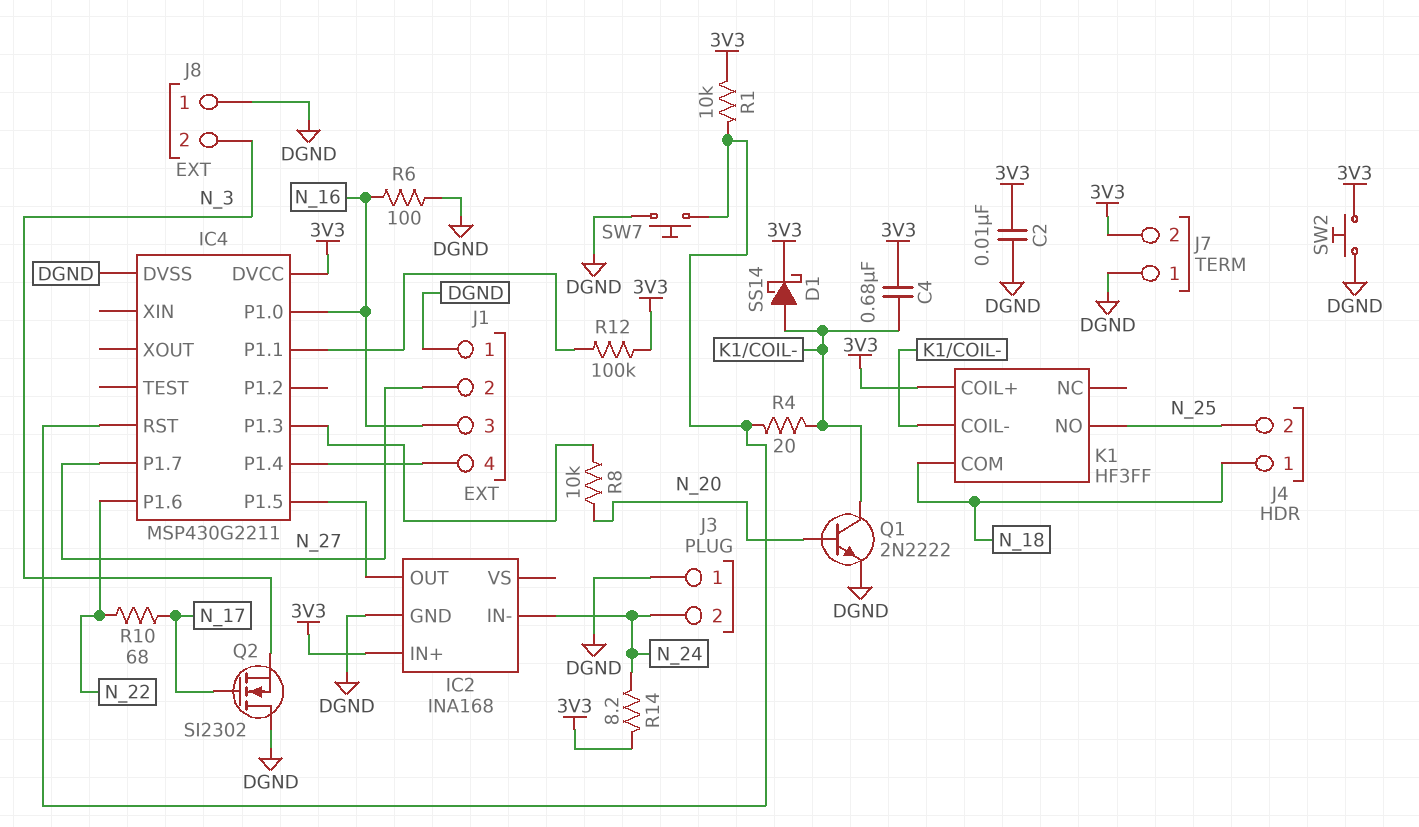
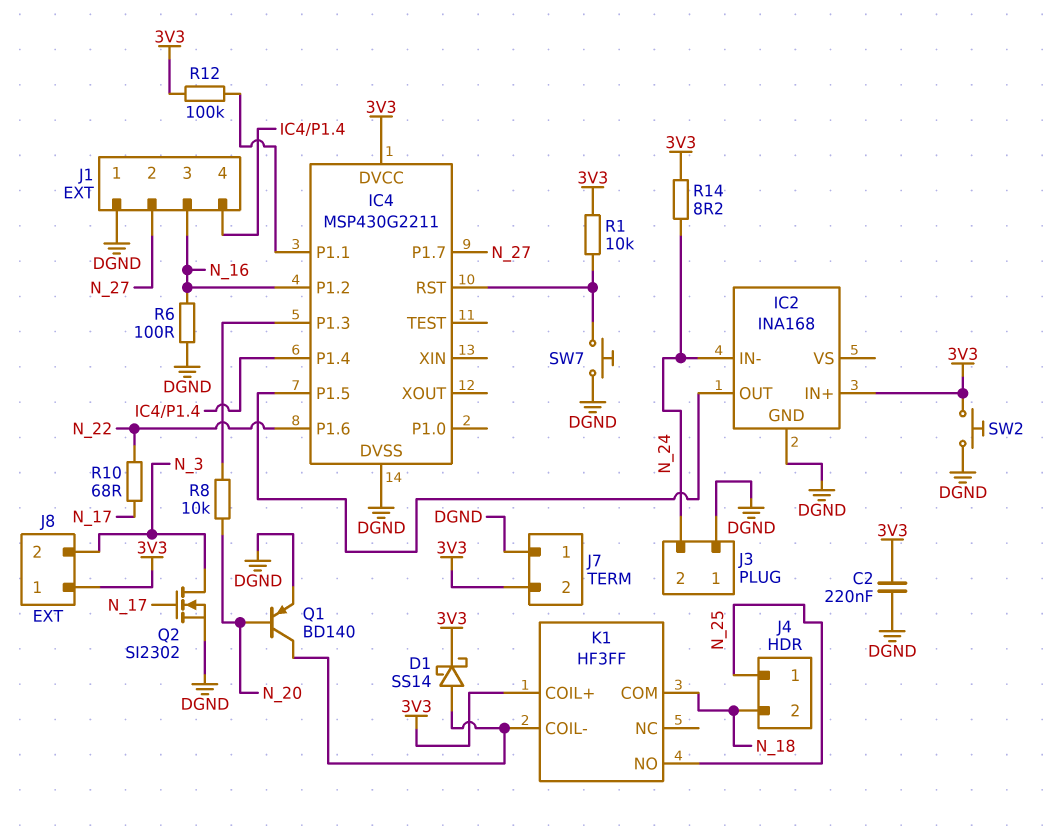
C2: 10nF (3V3, DGND) -> 220nF (3V3, DGND)
C4: 680nF (3V3, K1/COIL-) -> none
IC4 pin P1.0: N_16 -> none
IC4 pin P1.2: none -> N_16
J4 pin 1: N_18 -> N_25
J4 pin 2: N_25 -> N_18
J8 pin 1: DGND -> 3V3
Q1: NPN 2N2222 (B N_20, C K1/COIL-, E DGND) -> PNP BD140 (B N_20, C K1/COIL-, E DGND)
Q2: NMOS SI2302 (G N_17, D DGND, S N_3) -> NMOS SI2302 (G N_17, D N_3, S DGND)
R4: 20 (IC4/RST, K1/COIL-) -> none

